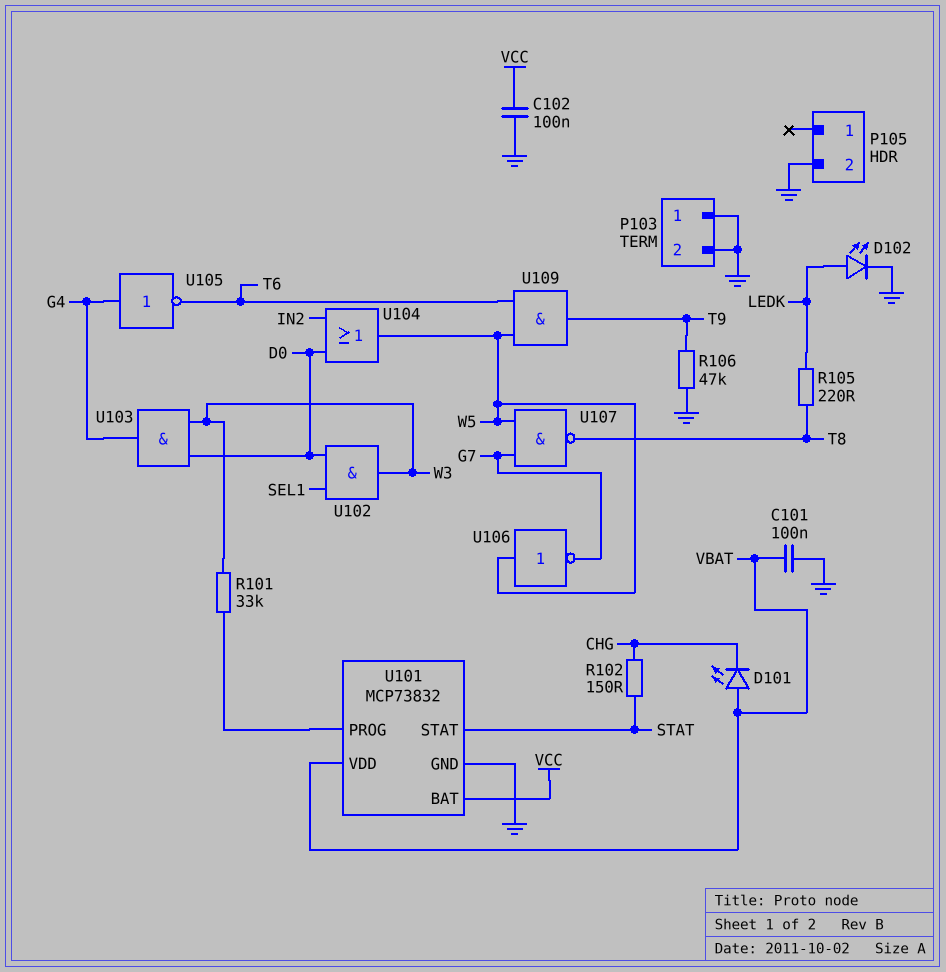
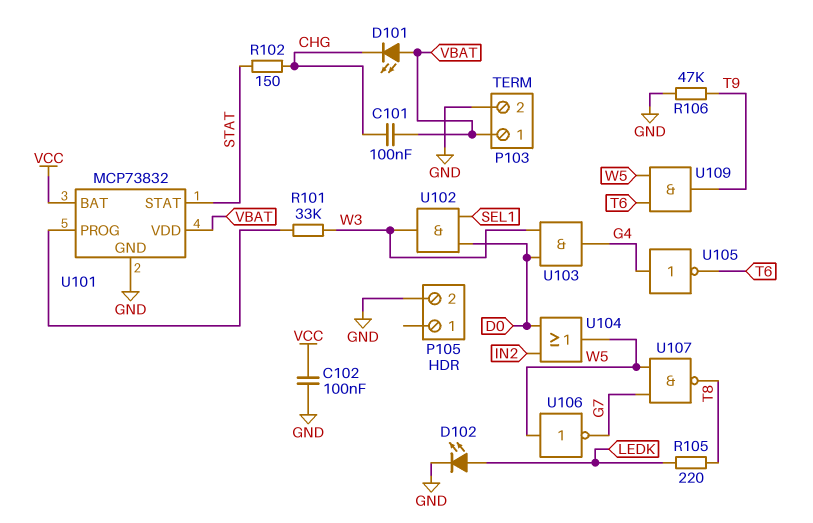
C101: 100nF (GND, VBAT) -> 100nF (CHG, VBAT)
P103 pin 1: GND -> VBAT

